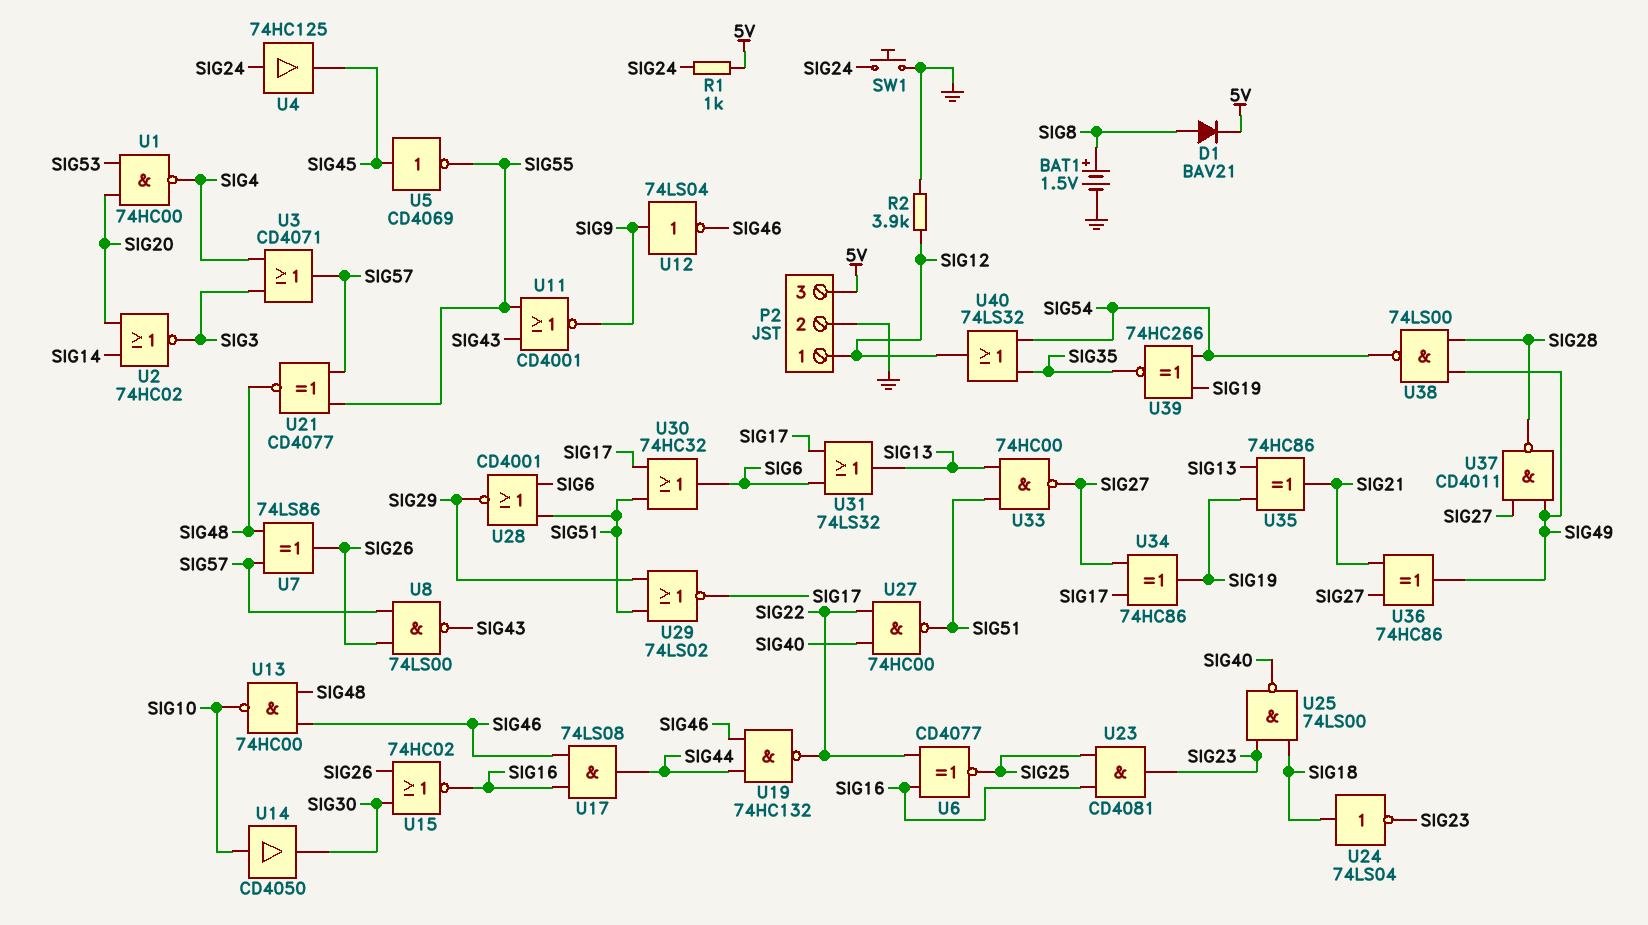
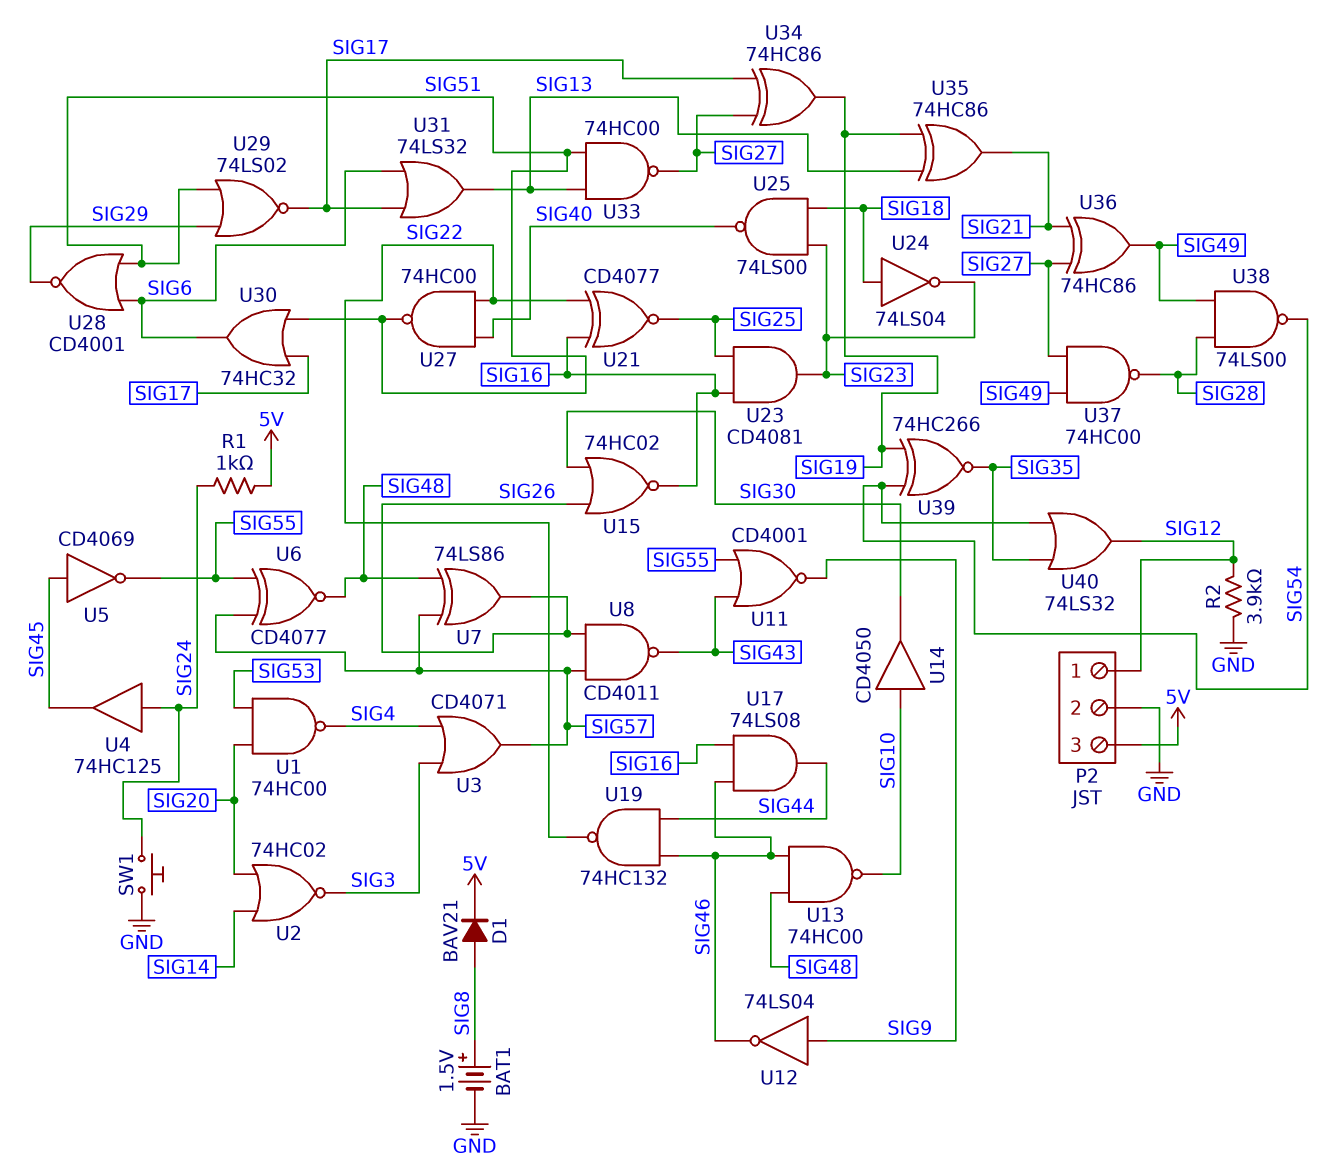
U6: XNOR CD4077 (in SIG16, in SIG22, out SIG25) -> XNOR CD4077 (in SIG55, in SIG57, out SIG48)
U8: NAND 74LS00 (in SIG26, in SIG57, out SIG43) -> NAND CD4011 (in SIG26, in SIG57, out SIG43)
U21: XNOR CD4077 (in SIG55, in SIG57, out SIG48) -> XNOR CD4077 (in SIG16, in SIG22, out SIG25)
U37: NAND CD4011 (in SIG27, in SIG49, out SIG28) -> NAND 74HC00 (in SIG27, in SIG49, out SIG28)

